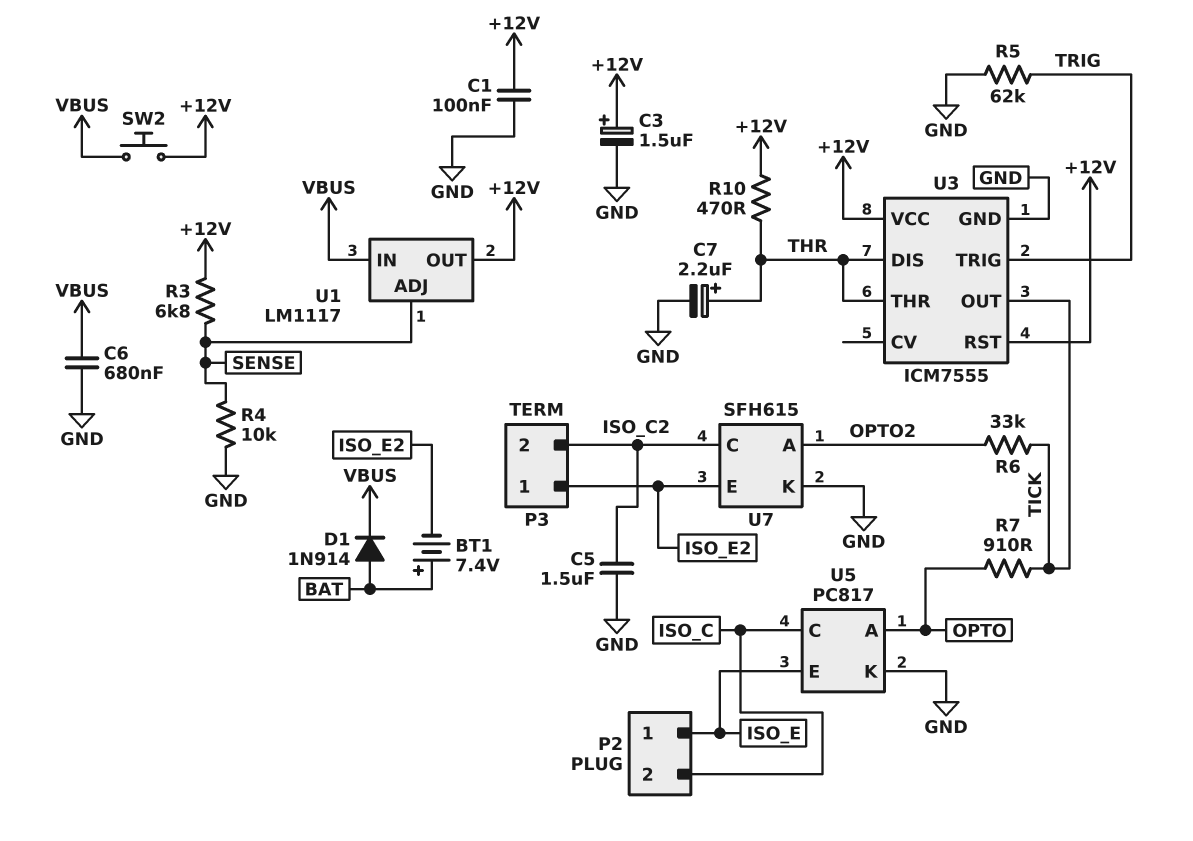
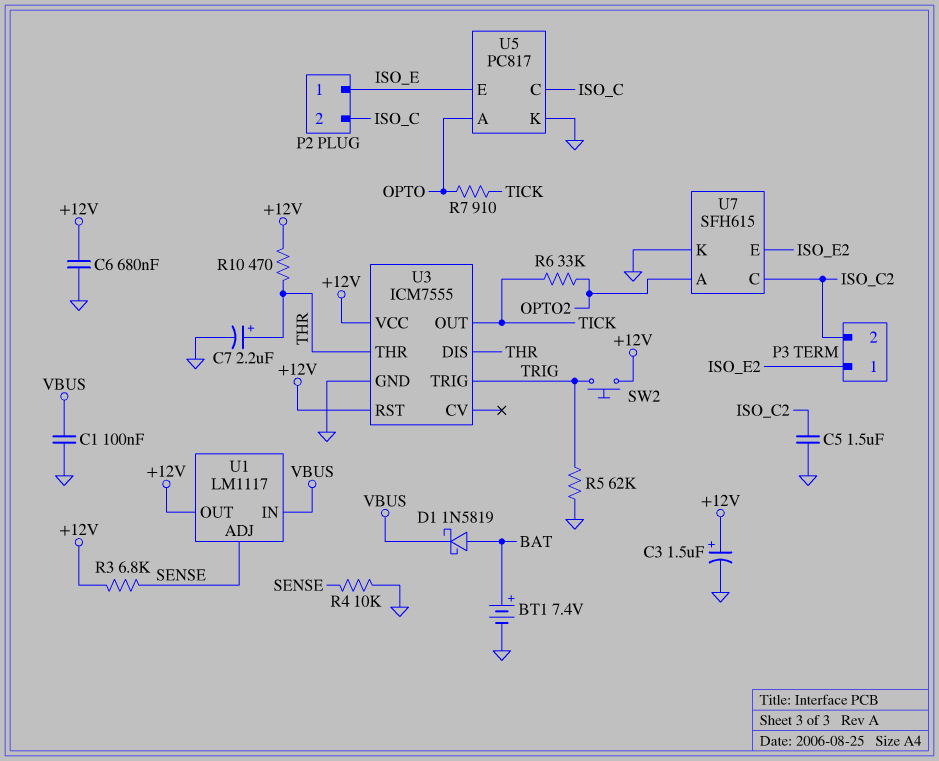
BT1: 7.4V (plus BAT, minus ISO_E2) -> 7.4V (plus BAT, minus GND)
C1: 100nF (+12V, GND) -> 100nF (GND, VBUS)
C6: 680nF (GND, VBUS) -> 680nF (+12V, GND)
D1: diode 1N914 (A BAT, K VBUS) -> schottky 1N5819 (A BAT, K VBUS)
SW2: button (+12V, VBUS) -> button (+12V, TRIG)

